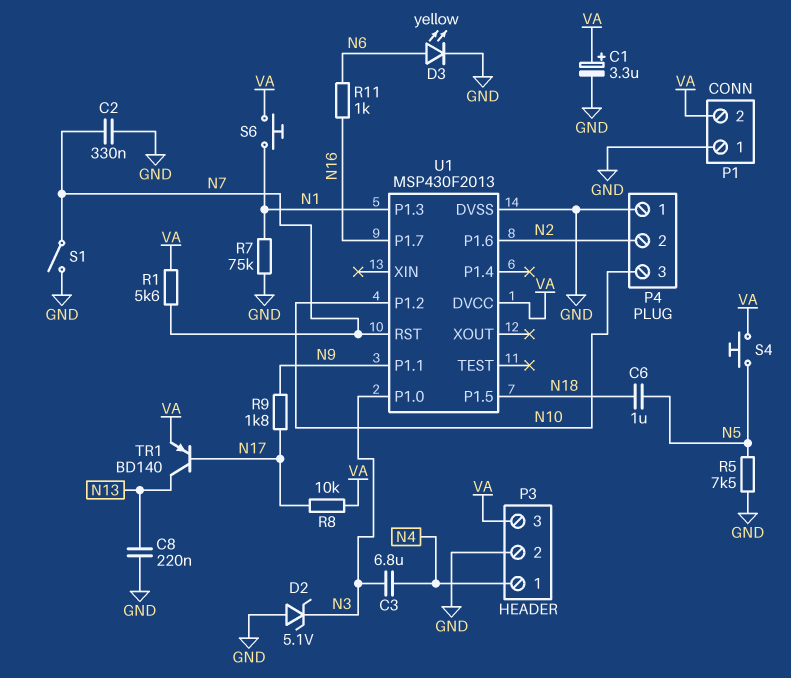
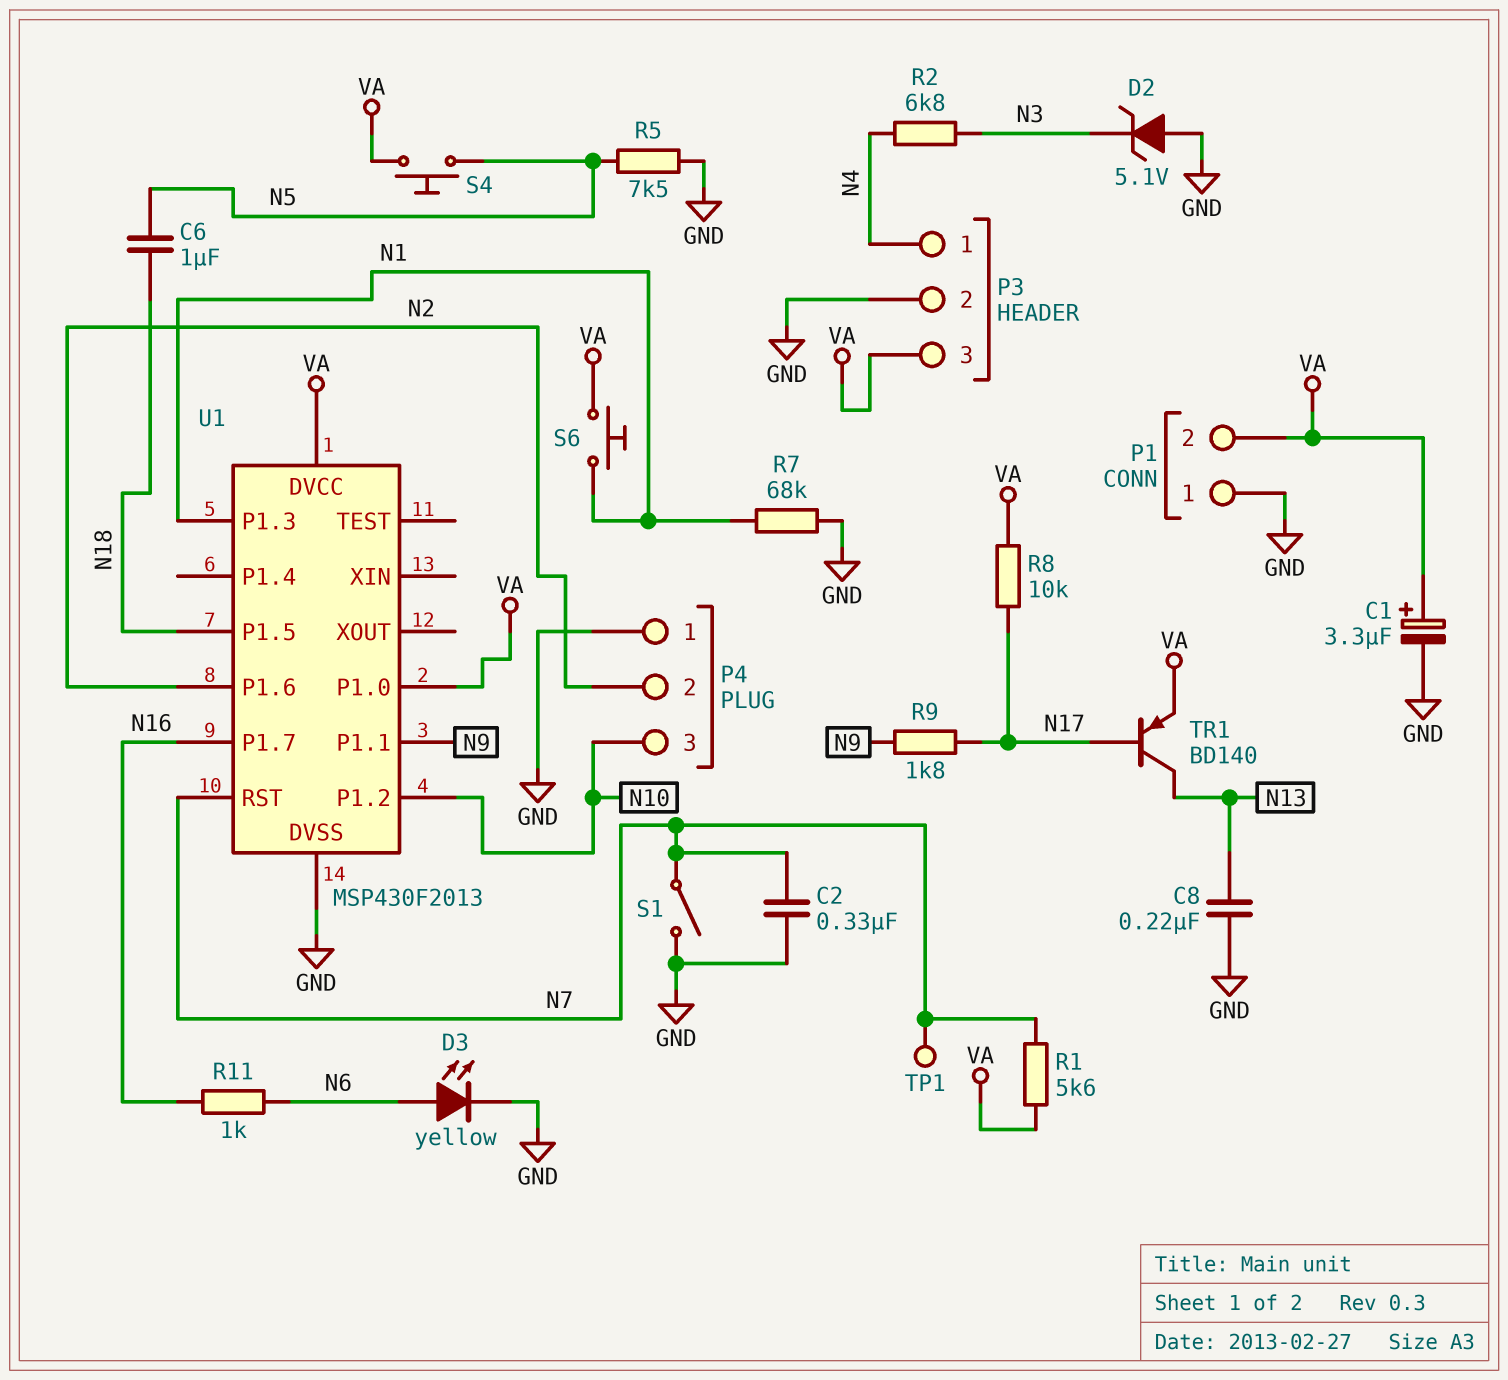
C3: 6.8uF (N3, N4) -> none
R2: none -> 6.8k (N3, N4)
R7: 75k (GND, N1) -> 68k (GND, N1)
TP1: none -> test point (N7)
U1 pin P1.0: N3 -> VA

